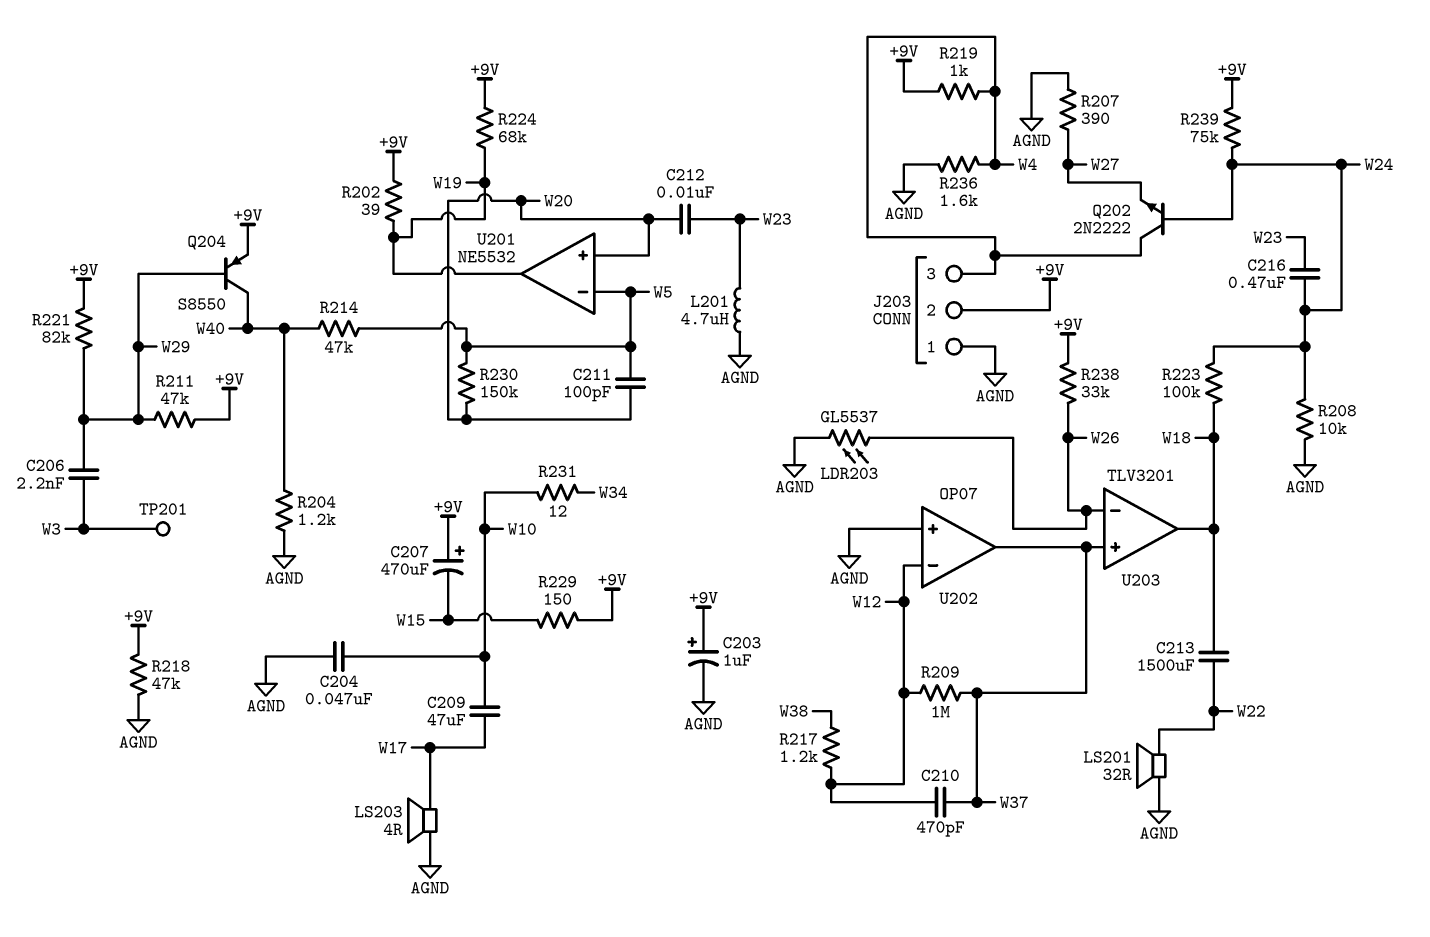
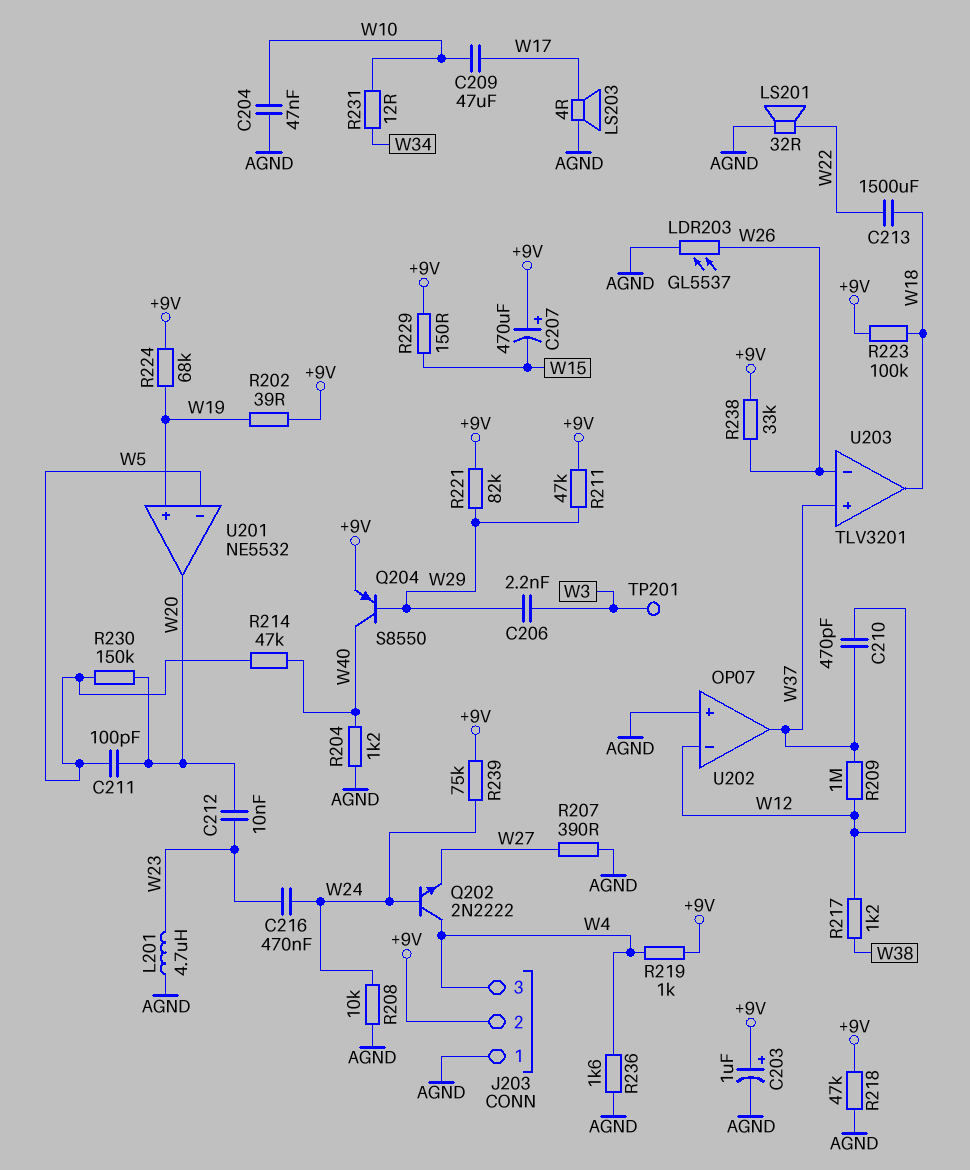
R223: 100k (W18, W24) -> 100k (+9V, W18)
U201 pin in+: W20 -> W19
U201 pin out: W19 -> W20

